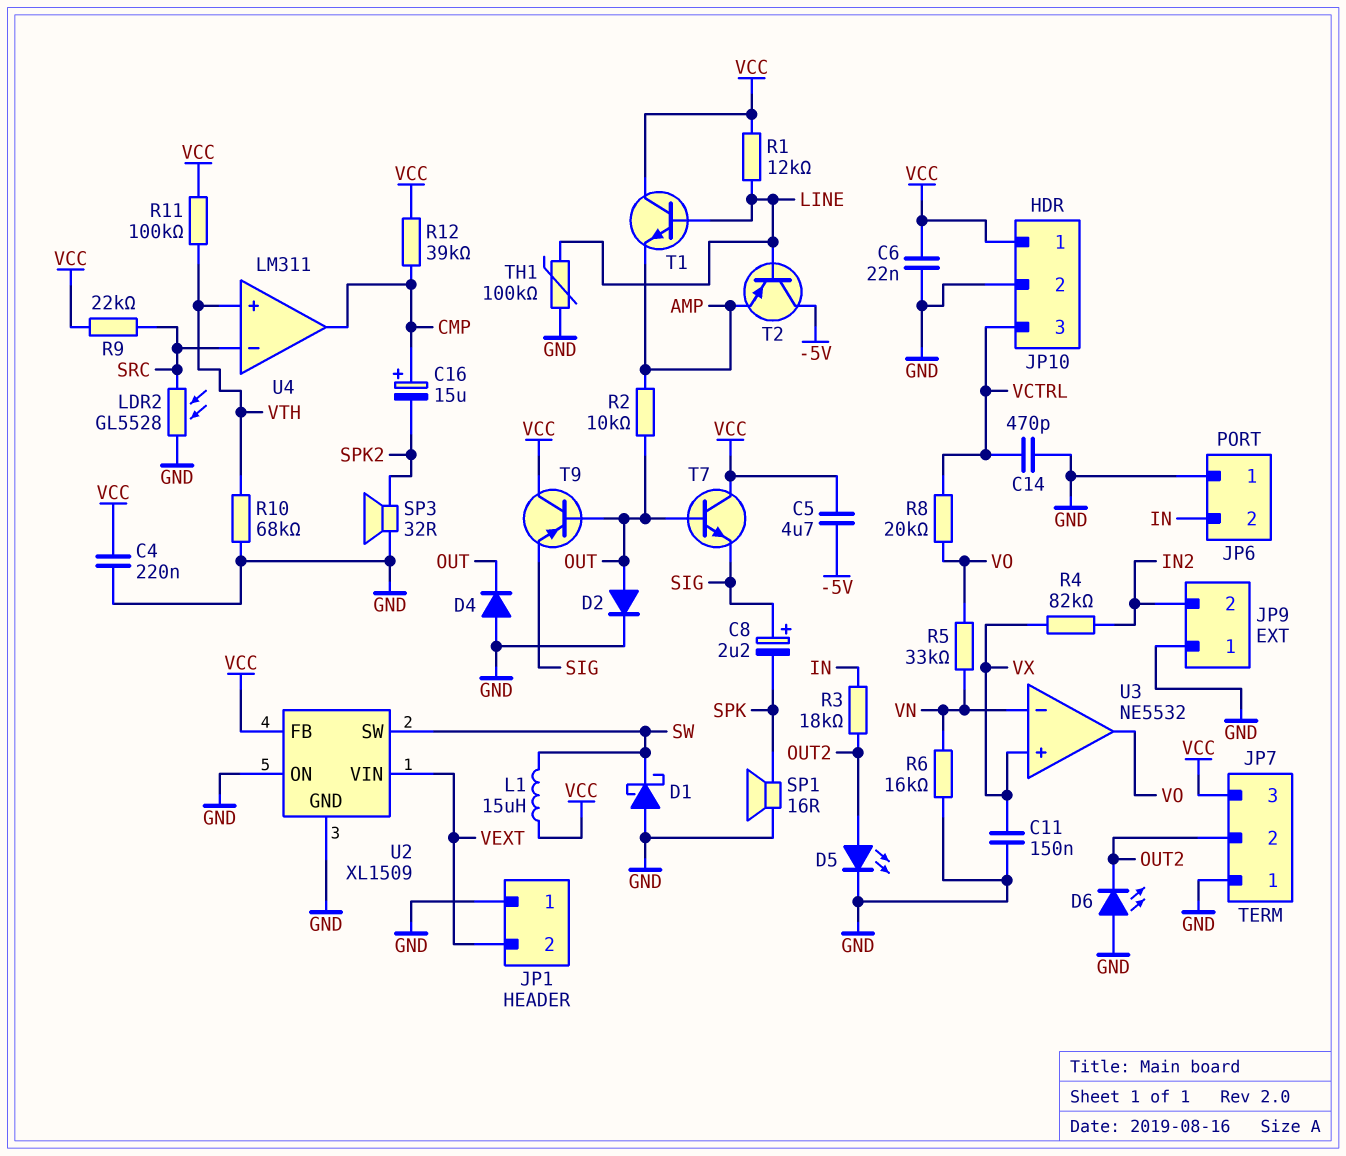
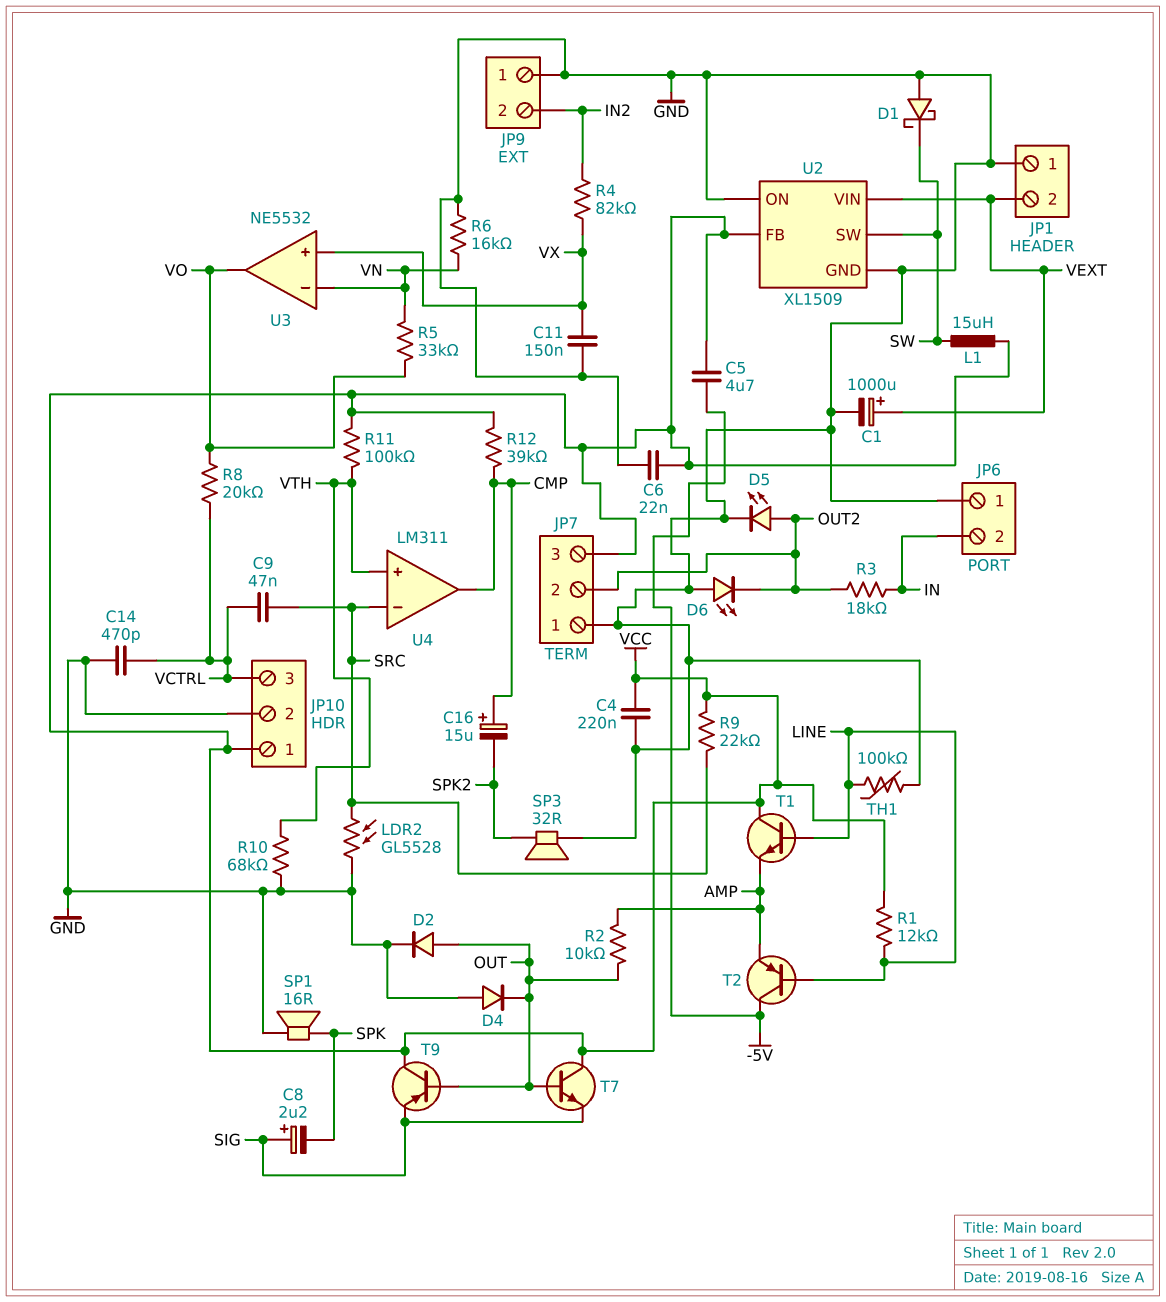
C1: none -> 1000uF (plus VEXT, minus GND)
C9: none -> 47nF (SRC, VCTRL)

